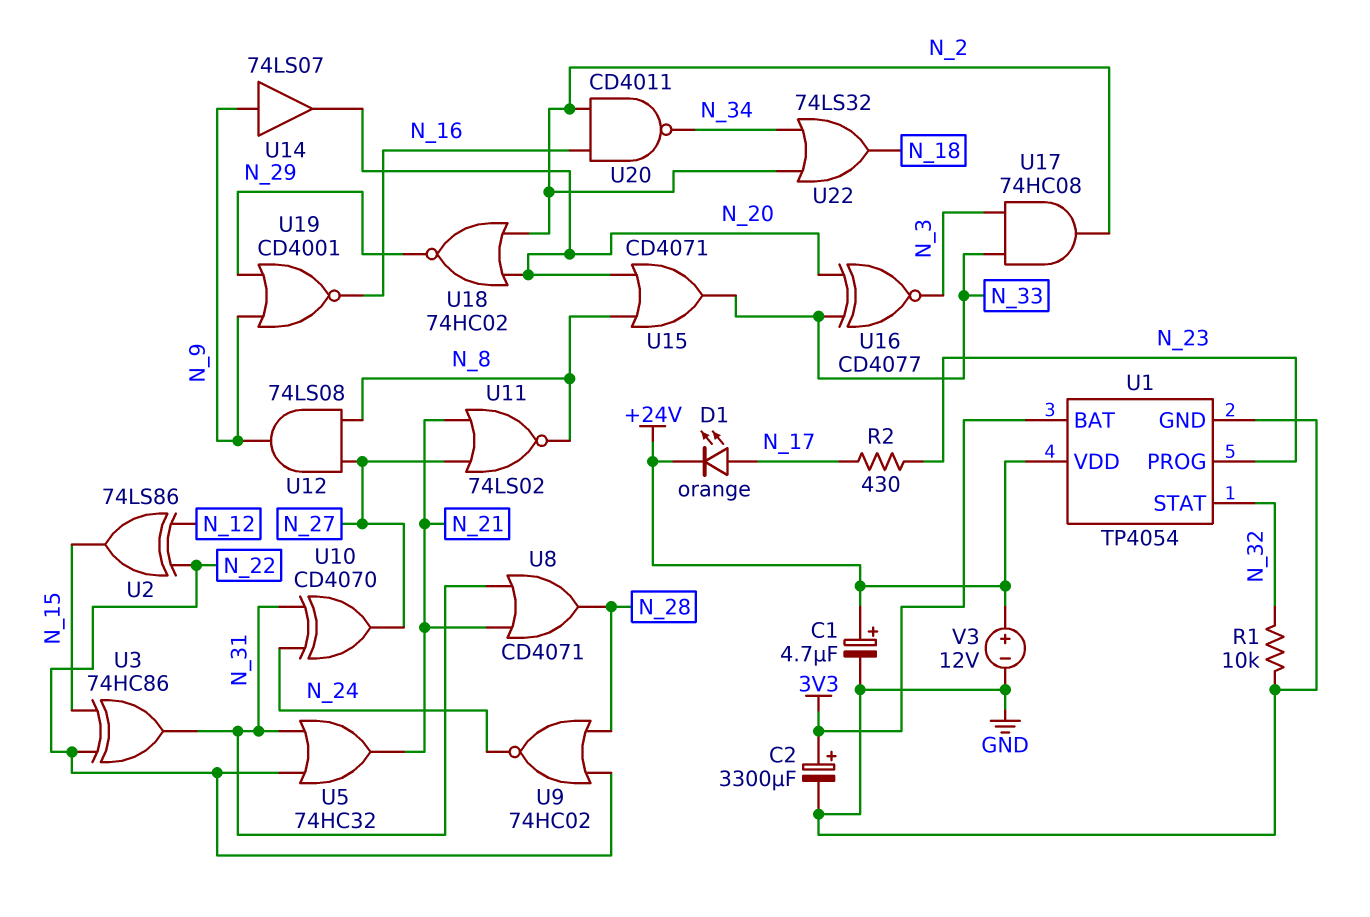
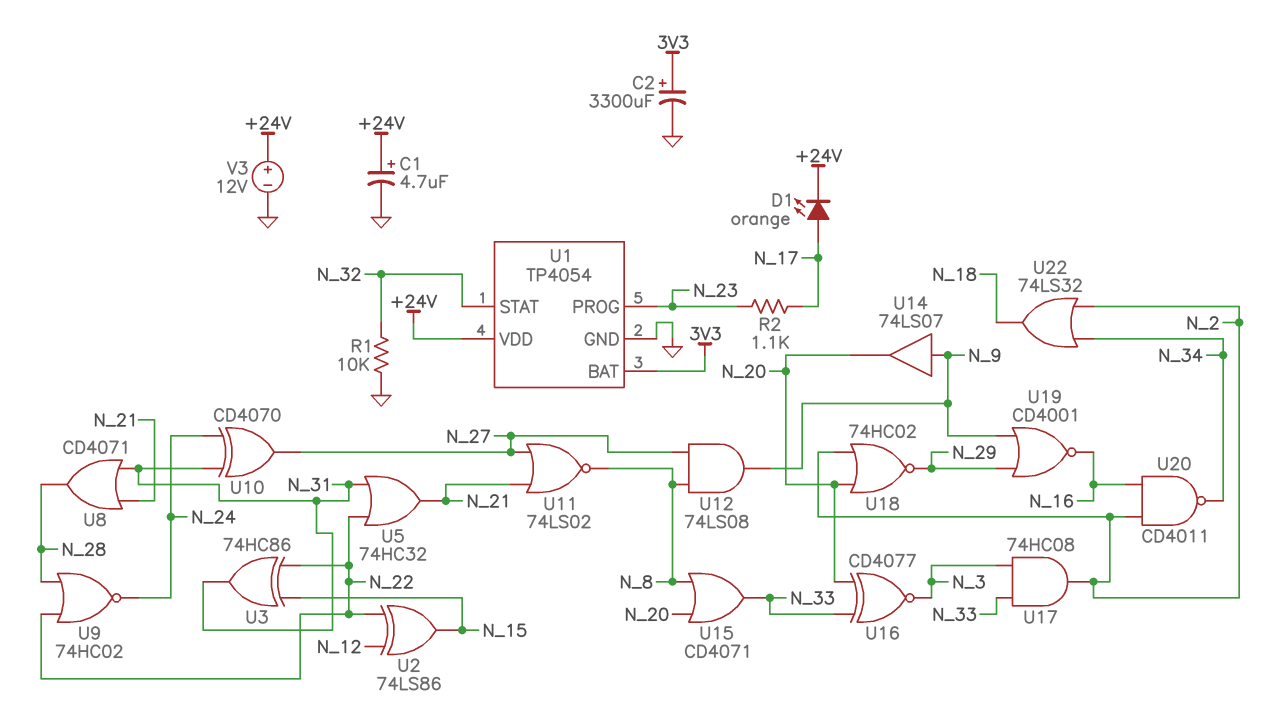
R2: 430 (N_17, N_23) -> 1.1k (N_17, N_23)

